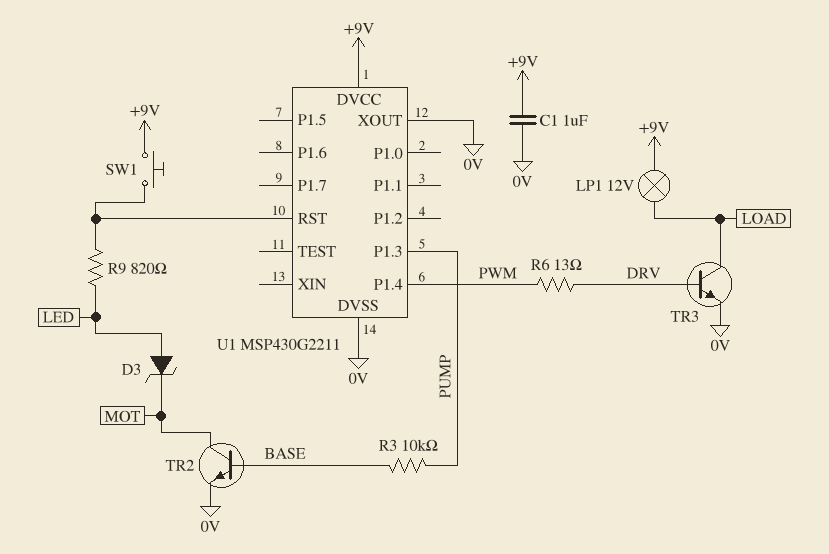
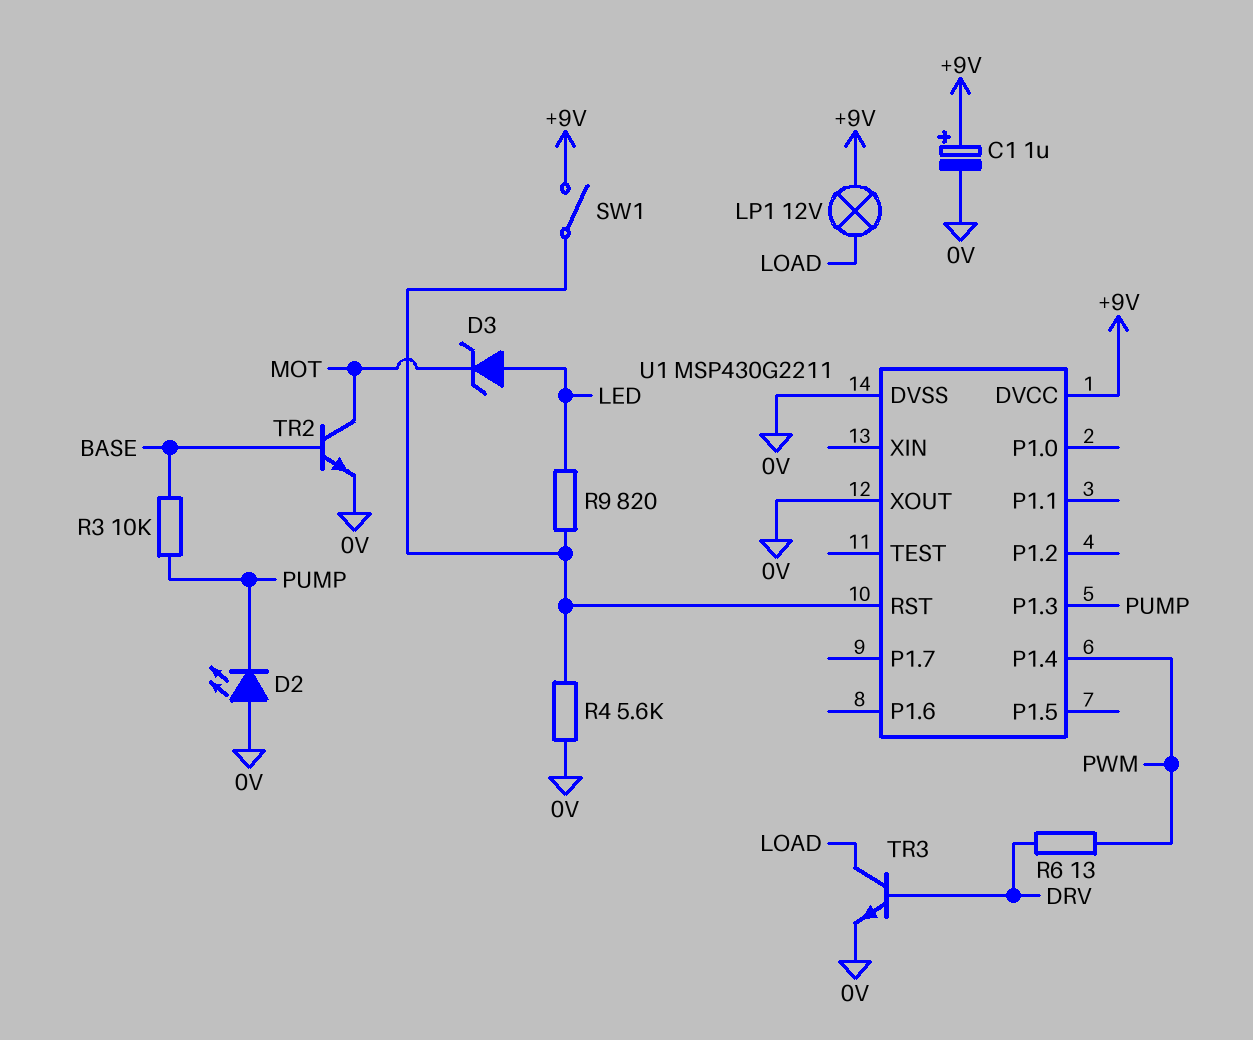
C1: 1uF (+9V, 0V) -> 1uF (plus +9V, minus 0V)
D2: none -> LED (A 0V, K PUMP)
R4: none -> 5.6k (0V, U1/RST)
SW1: button (+9V, U1/RST) -> switch (+9V, U1/RST)

